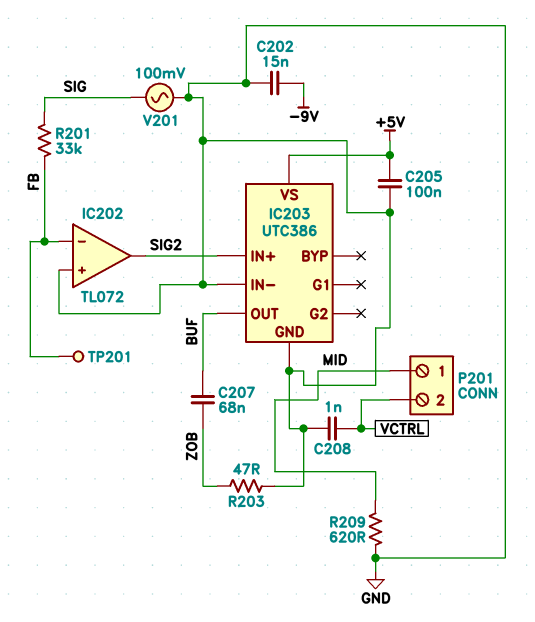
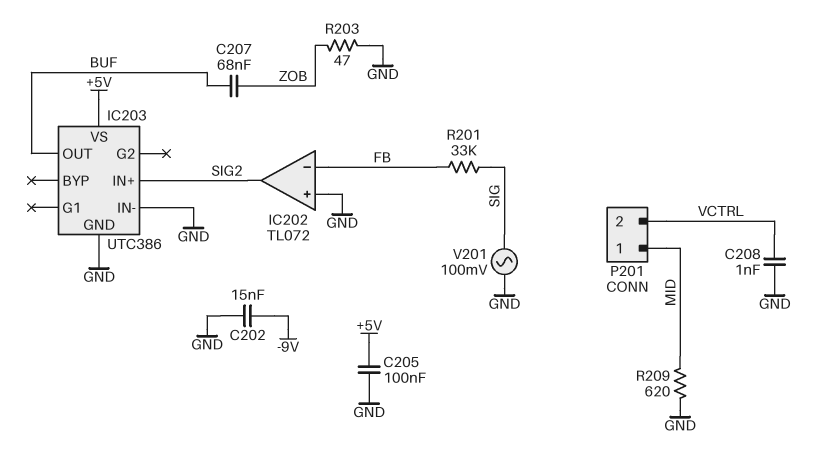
TP201: test point (FB) -> none

